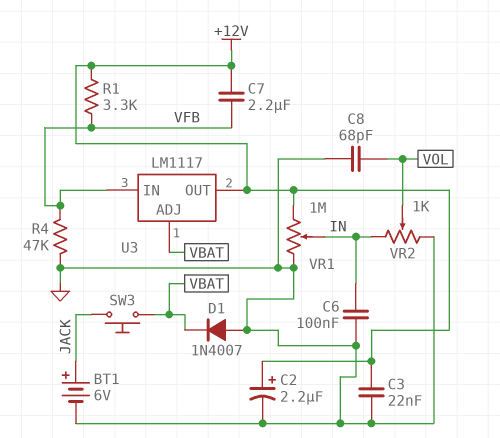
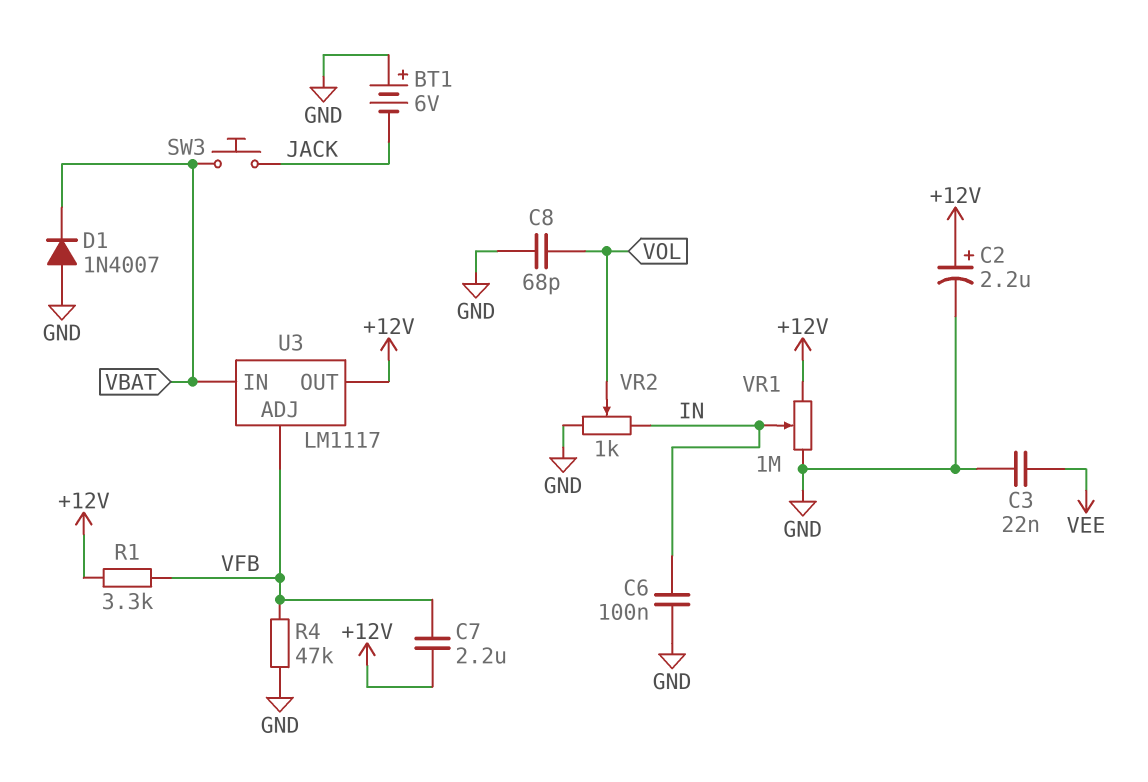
BT1: 6V (plus JACK, minus GND) -> 6V (plus GND, minus JACK)
C3: 22nF (+12V, GND) -> 22nF (GND, VEE)
U3 pin ADJ: VBAT -> VFB
U3 pin IN: VFB -> VBAT

